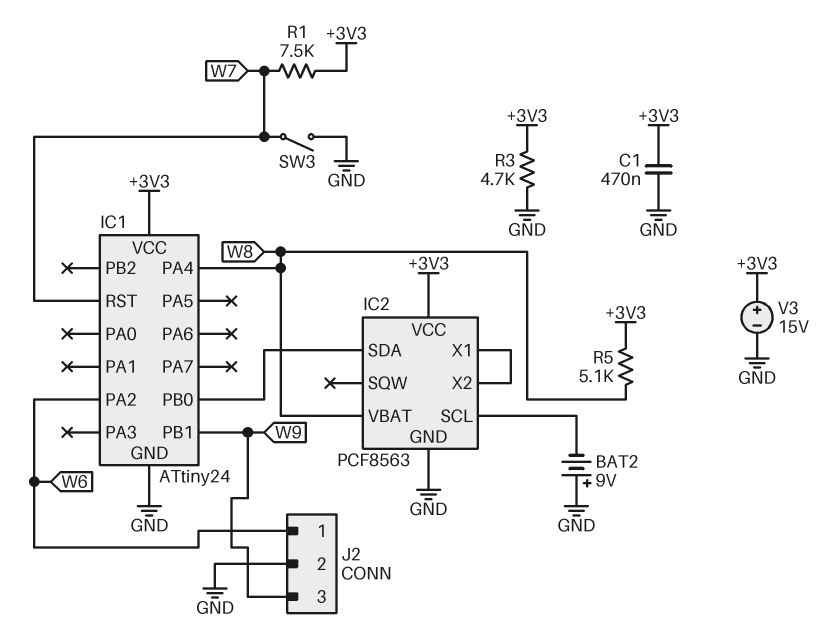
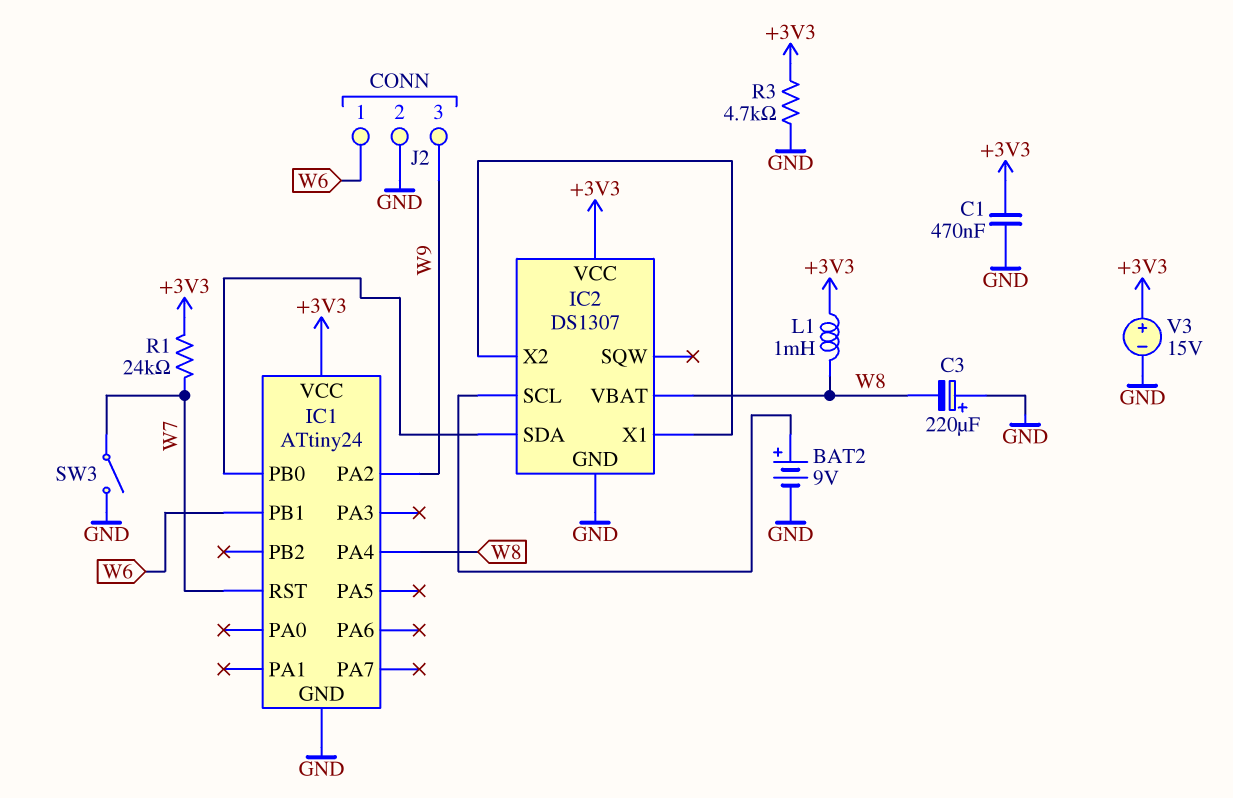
BAT2: 9V (plus GND, minus IC2/SCL) -> 9V (plus IC2/SCL, minus GND)
C3: none -> 220uF (plus GND, minus W8)
IC1 pin PA2: W6 -> W9
IC1 pin PB1: W9 -> W6
IC2: PCF8563 -> DS1307
L1: none -> 1mH (+3V3, W8)
R1: 7.5k (+3V3, W7) -> 24k (+3V3, W7)
R5: 5.1k (+3V3, W8) -> none

